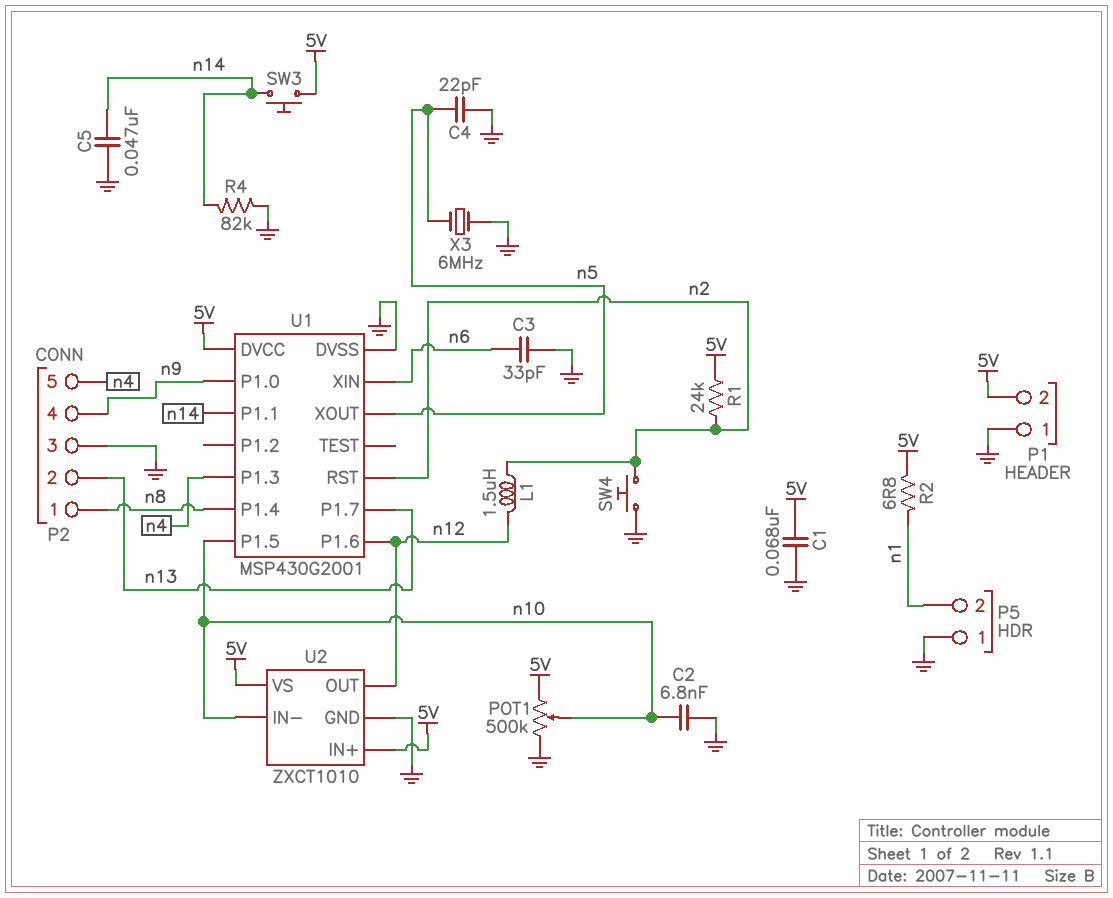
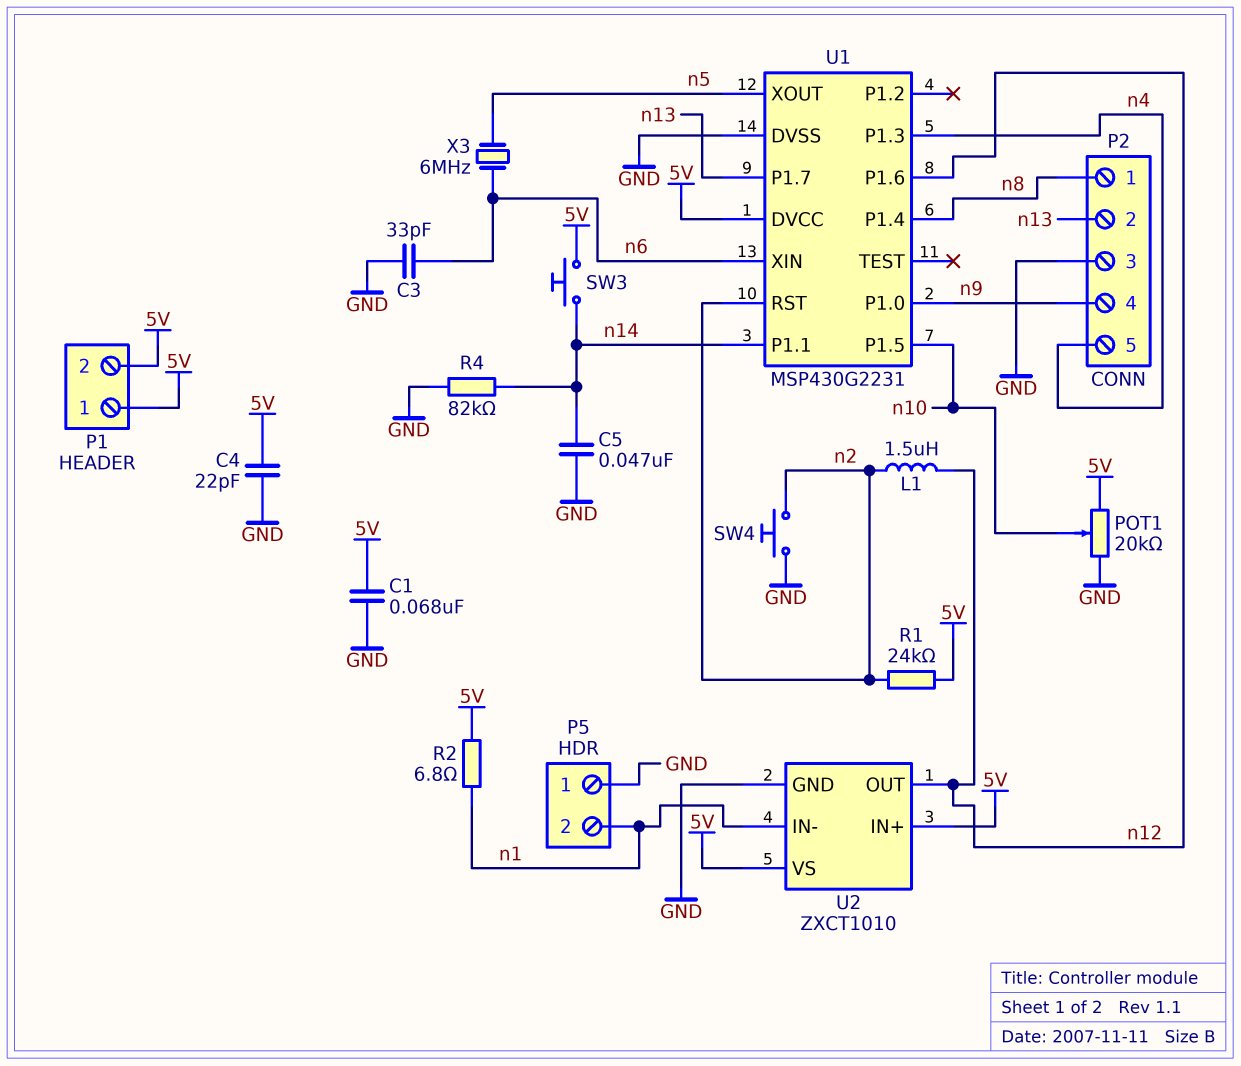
C2: 6.8nF (GND, n10) -> none
C4: 22pF (GND, n5) -> 22pF (5V, GND)
P1 pin 1: GND -> 5V
POT1: 500k (5V, GND, wiper n10) -> 20k (5V, GND, wiper n10)
U1: MSP430G2001 -> MSP430G2231
U2 pin IN-: n10 -> n1
X3: 6MHz (GND, n5) -> 6MHz (n5, n6)

